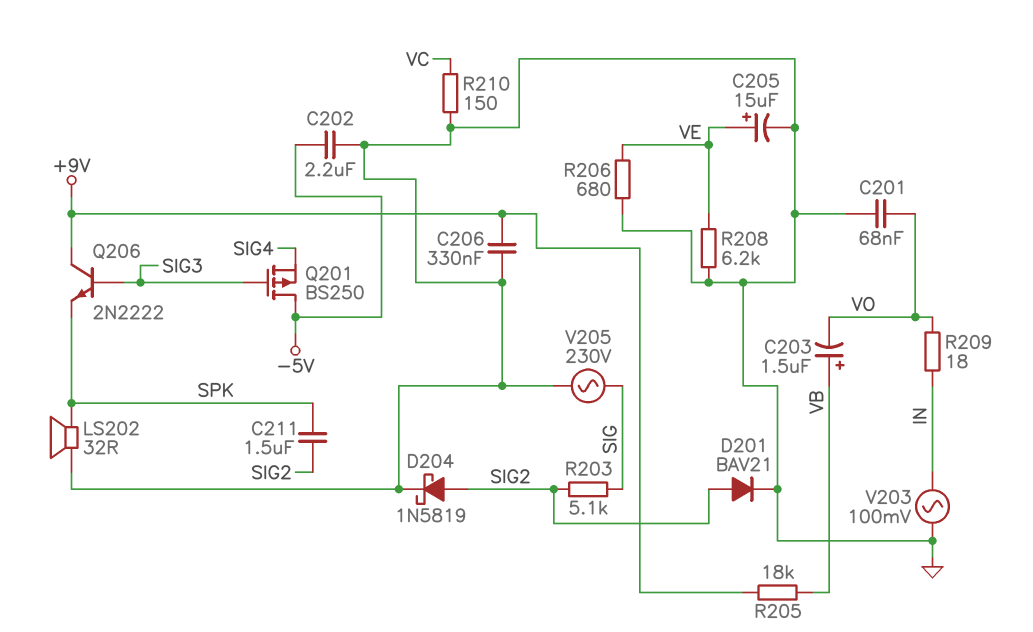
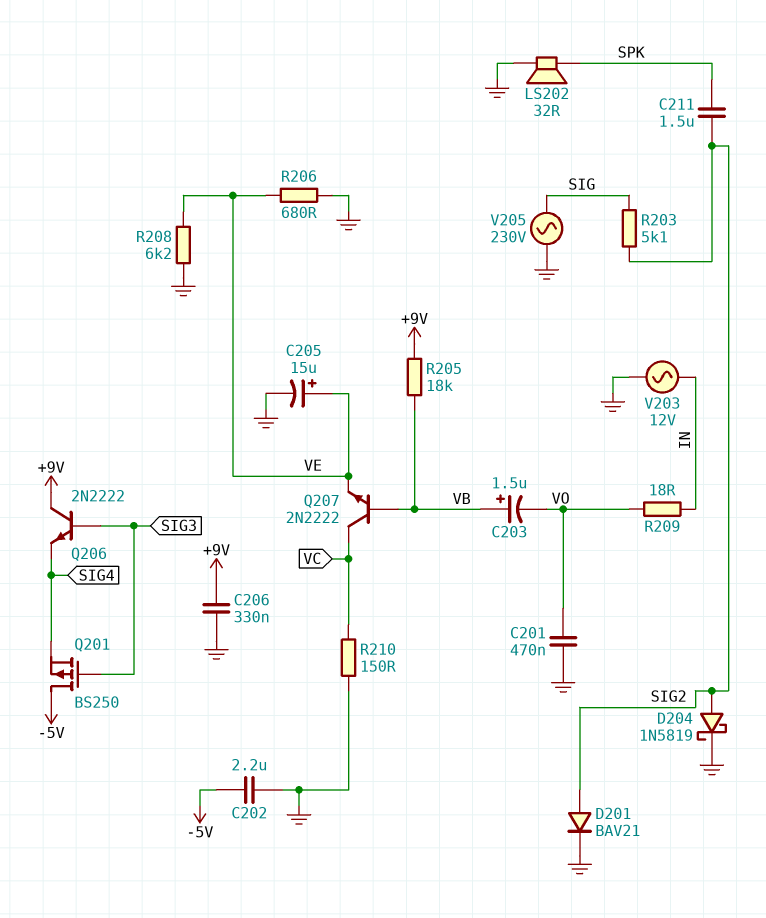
C201: 68nF (GND, VO) -> 470nF (GND, VO)
Q206: NPN 2N2222 (B SIG3, C +9V, E SPK) -> NPN 2N2222 (B SIG3, C +9V, E SIG4)
Q207: none -> NPN 2N2222 (B VB, C VC, E VE)
V203: AC 100mV (GND, IN) -> AC 12V (GND, IN)

